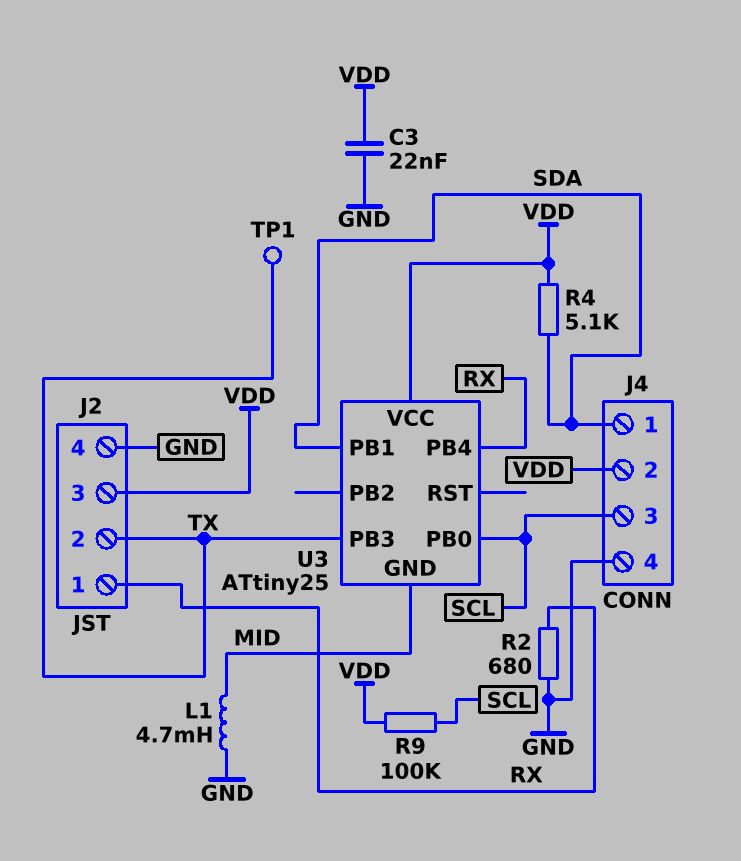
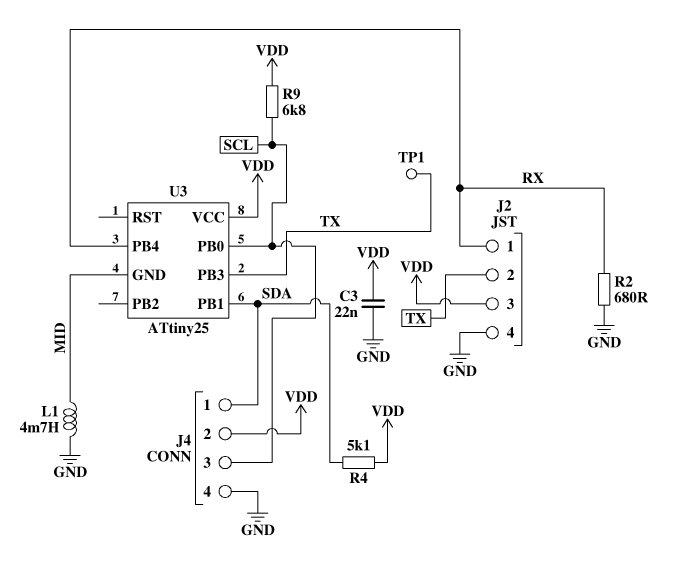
R9: 100k (SCL, VDD) -> 6.8k (SCL, VDD)

